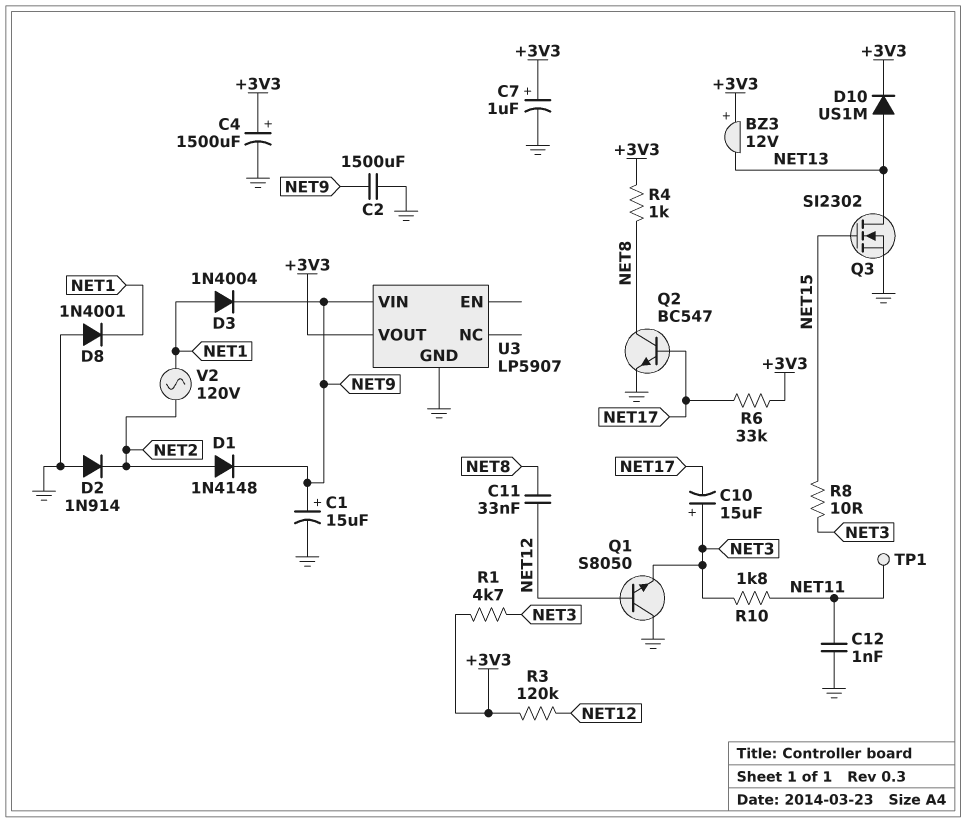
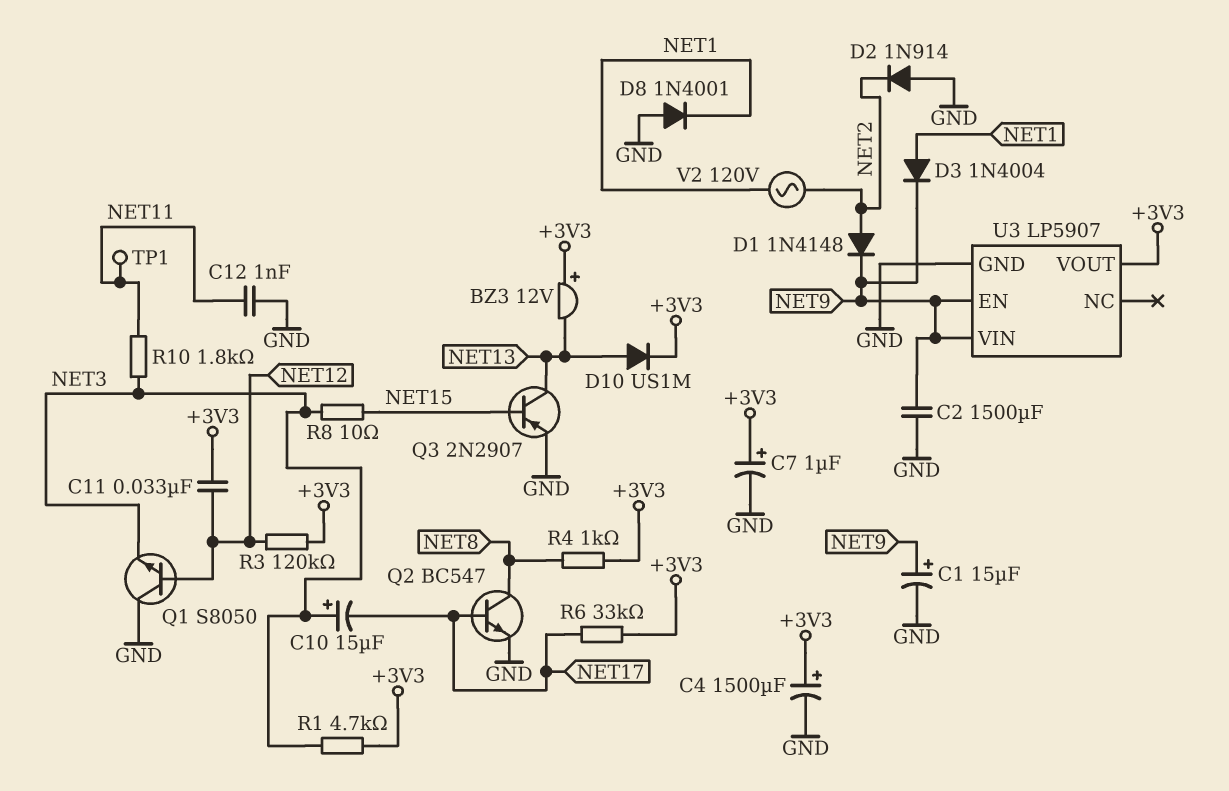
C11: 33nF (NET8, NET12) -> 33nF (+3V3, NET12)
Q3: NMOS SI2302 (G NET15, D NET13, S GND) -> PNP 2N2907 (B NET15, C NET13, E GND)
U3 pin EN: none -> NET9

